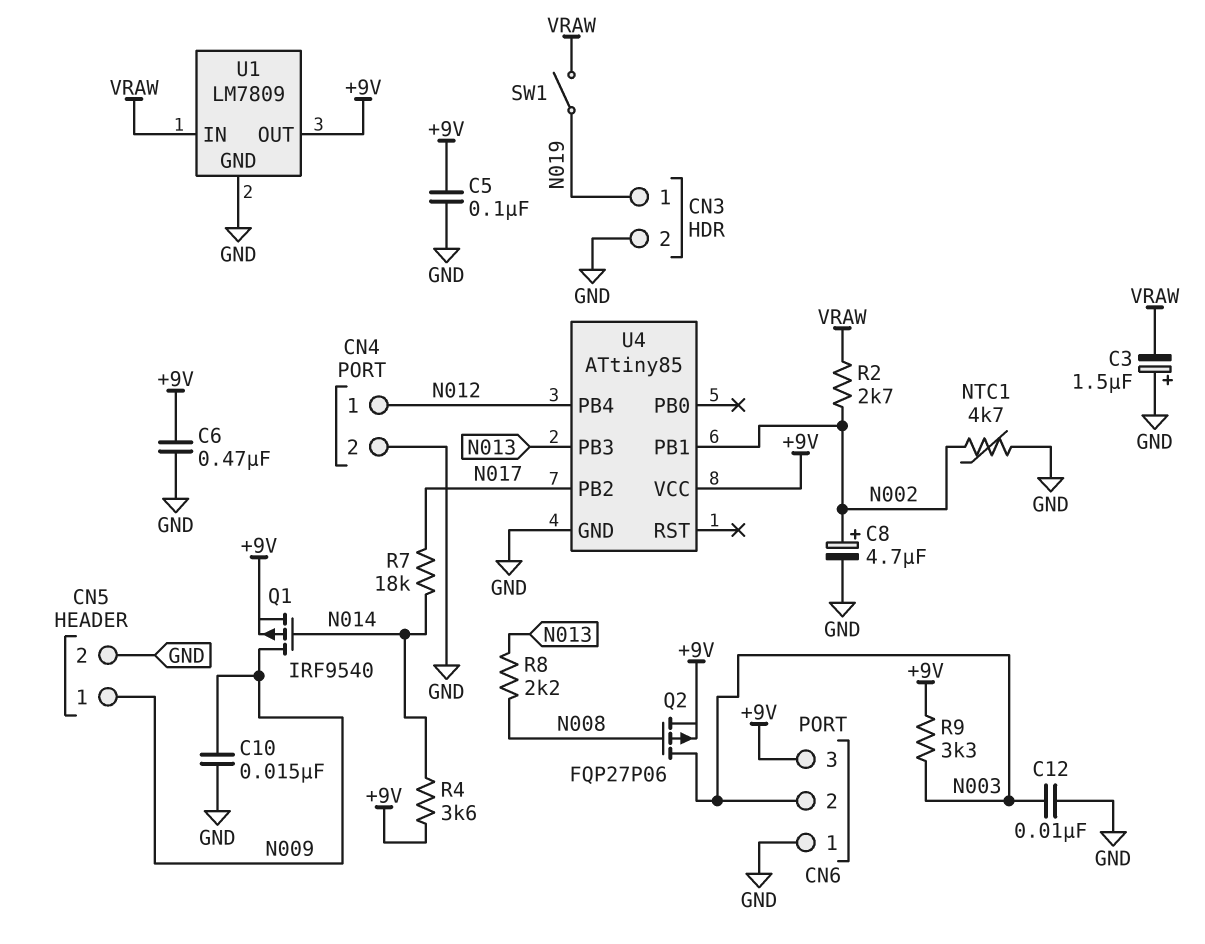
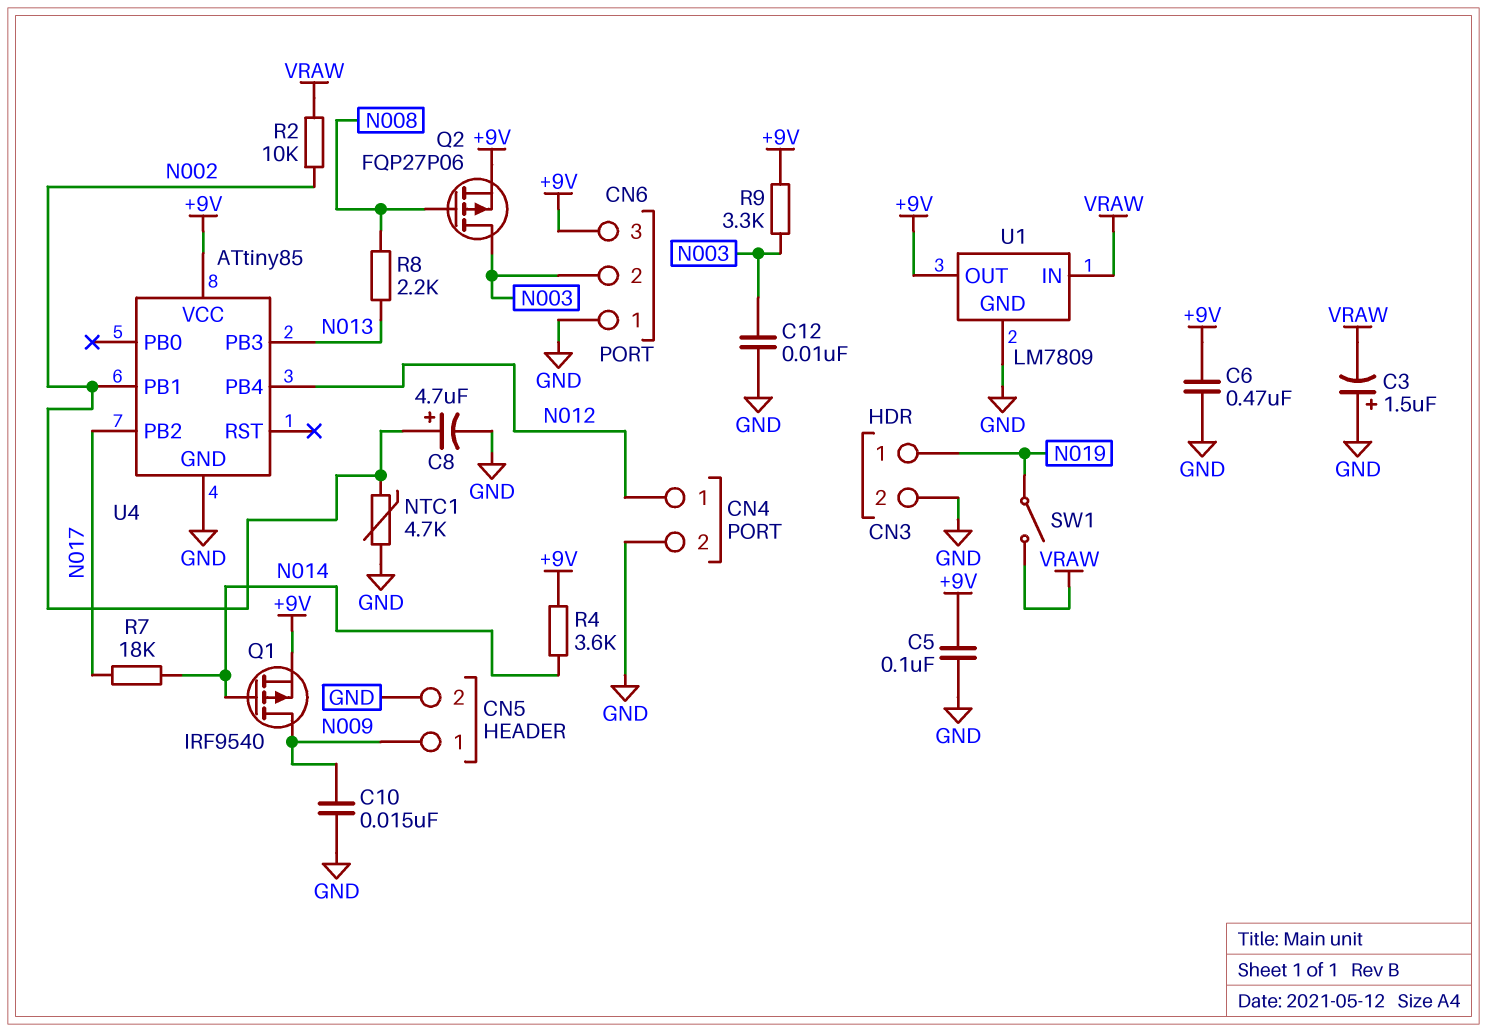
R2: 2.7k (N002, VRAW) -> 10k (N002, VRAW)

